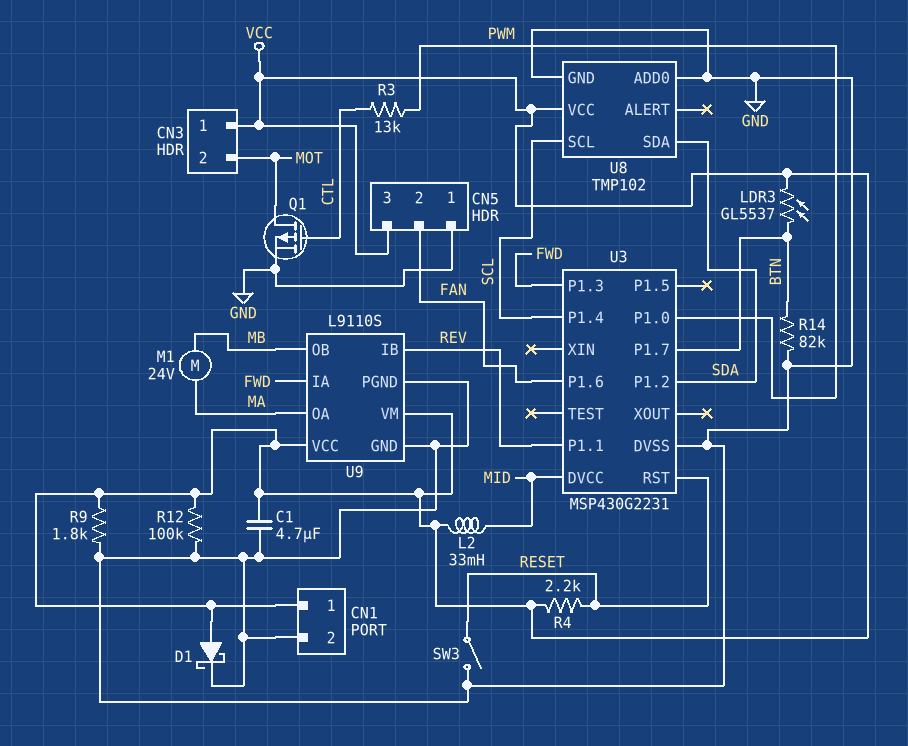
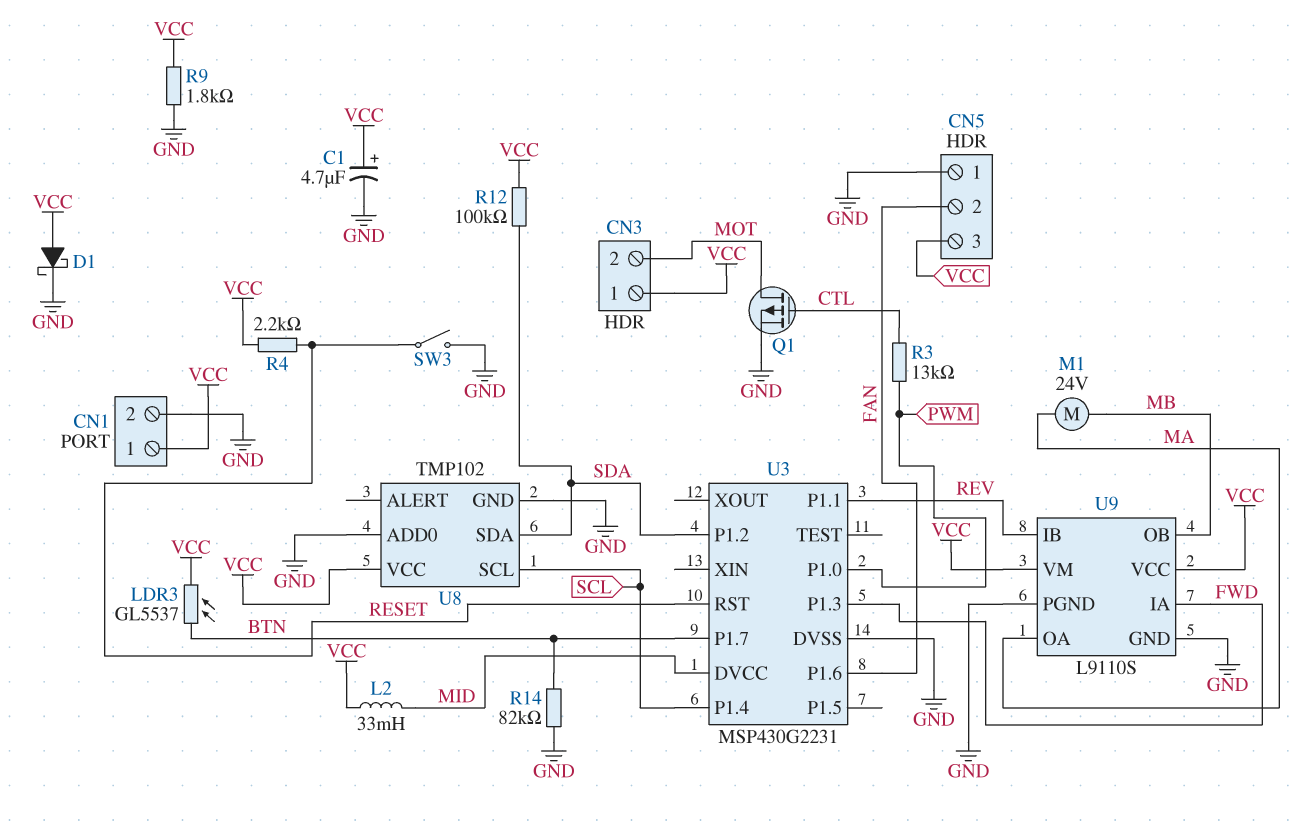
C1: 4.7uF (GND, VCC) -> 4.7uF (plus VCC, minus GND)
R12: 100k (GND, VCC) -> 100k (SDA, VCC)

